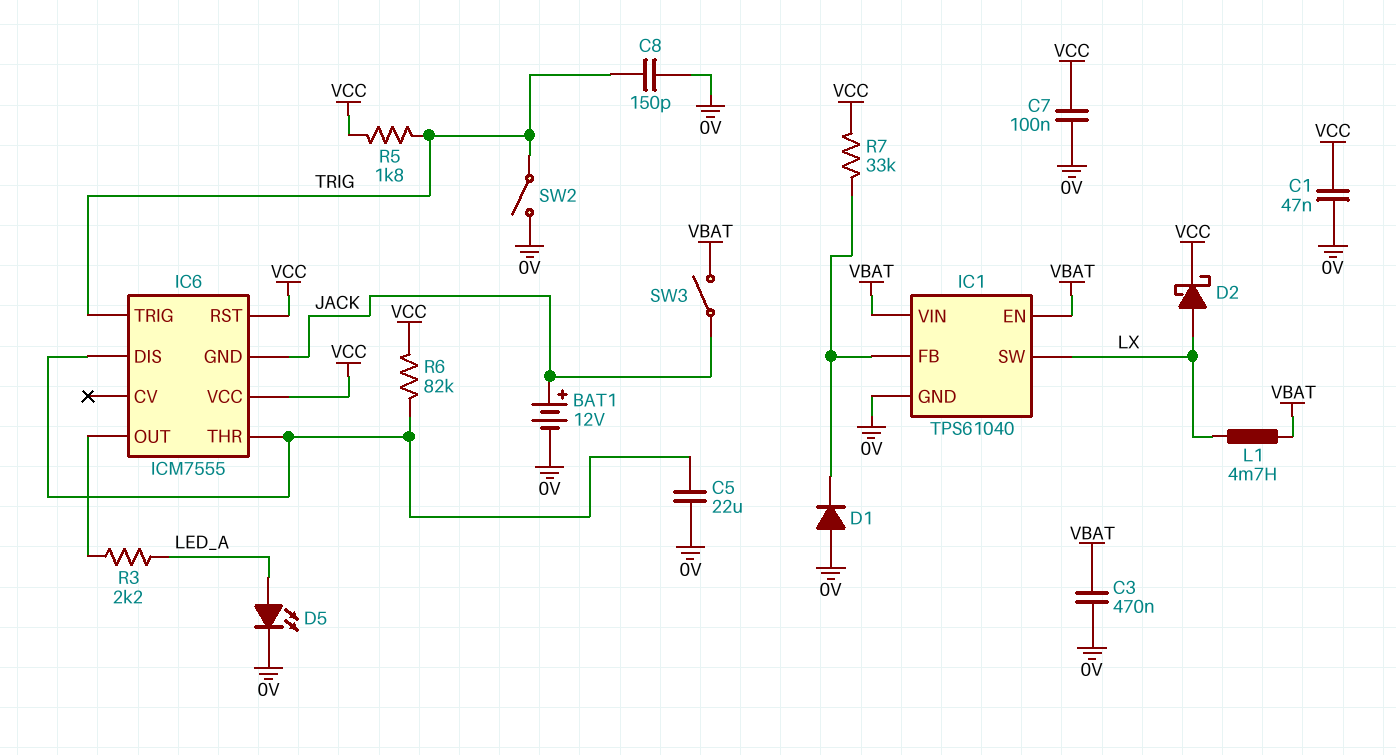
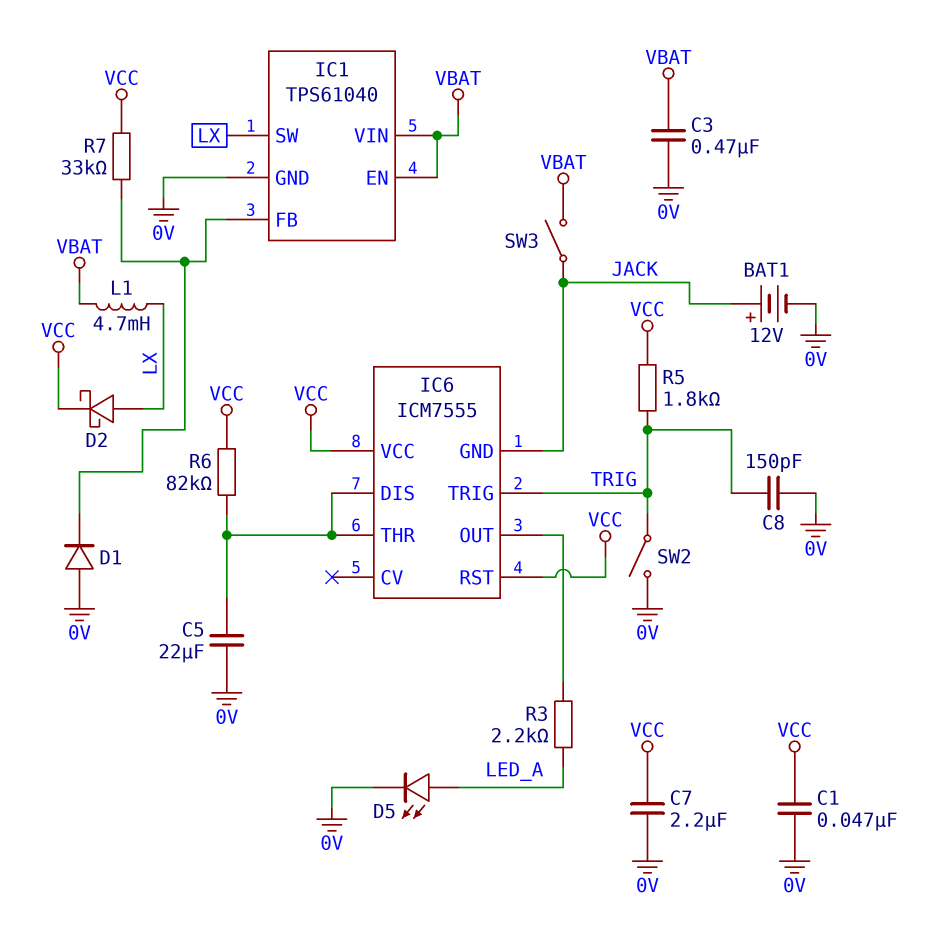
C7: 100nF (0V, VCC) -> 2.2uF (0V, VCC)

